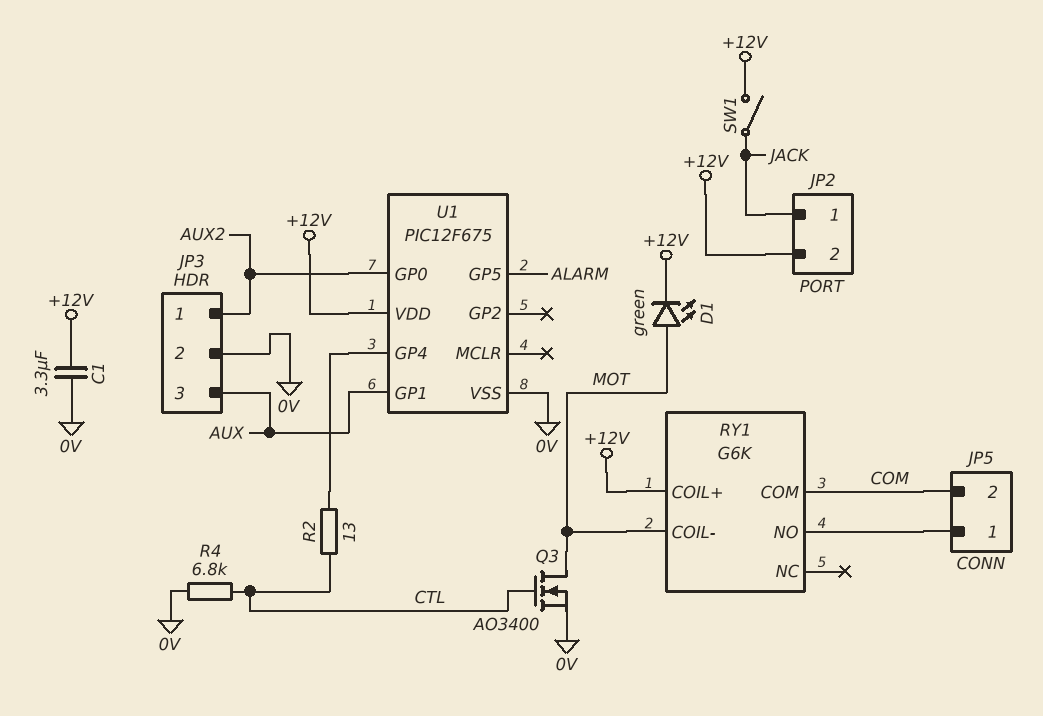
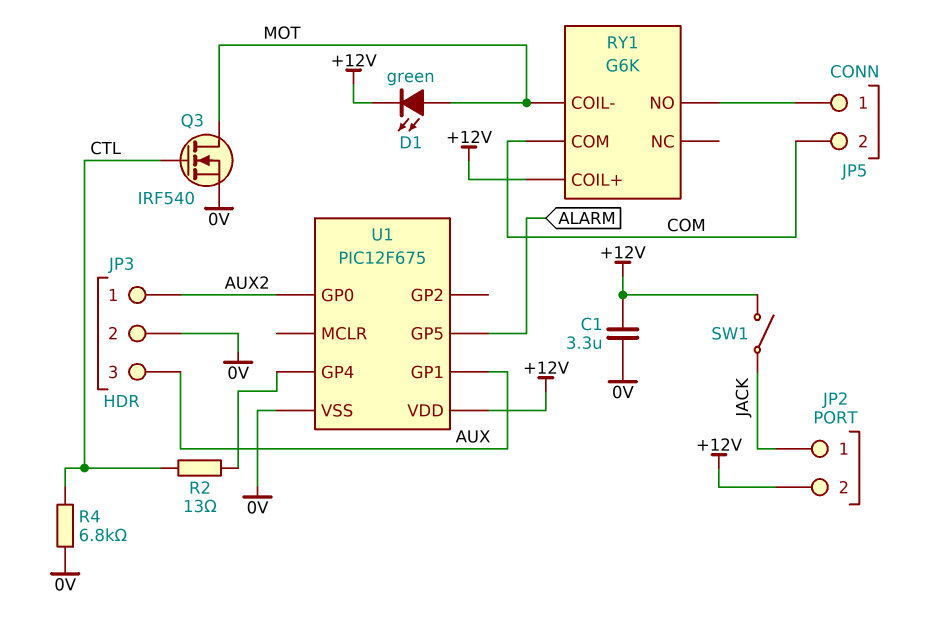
Q3: NMOS AO3400 (G CTL, D MOT, S 0V) -> NMOS IRF540 (G CTL, D MOT, S 0V)

